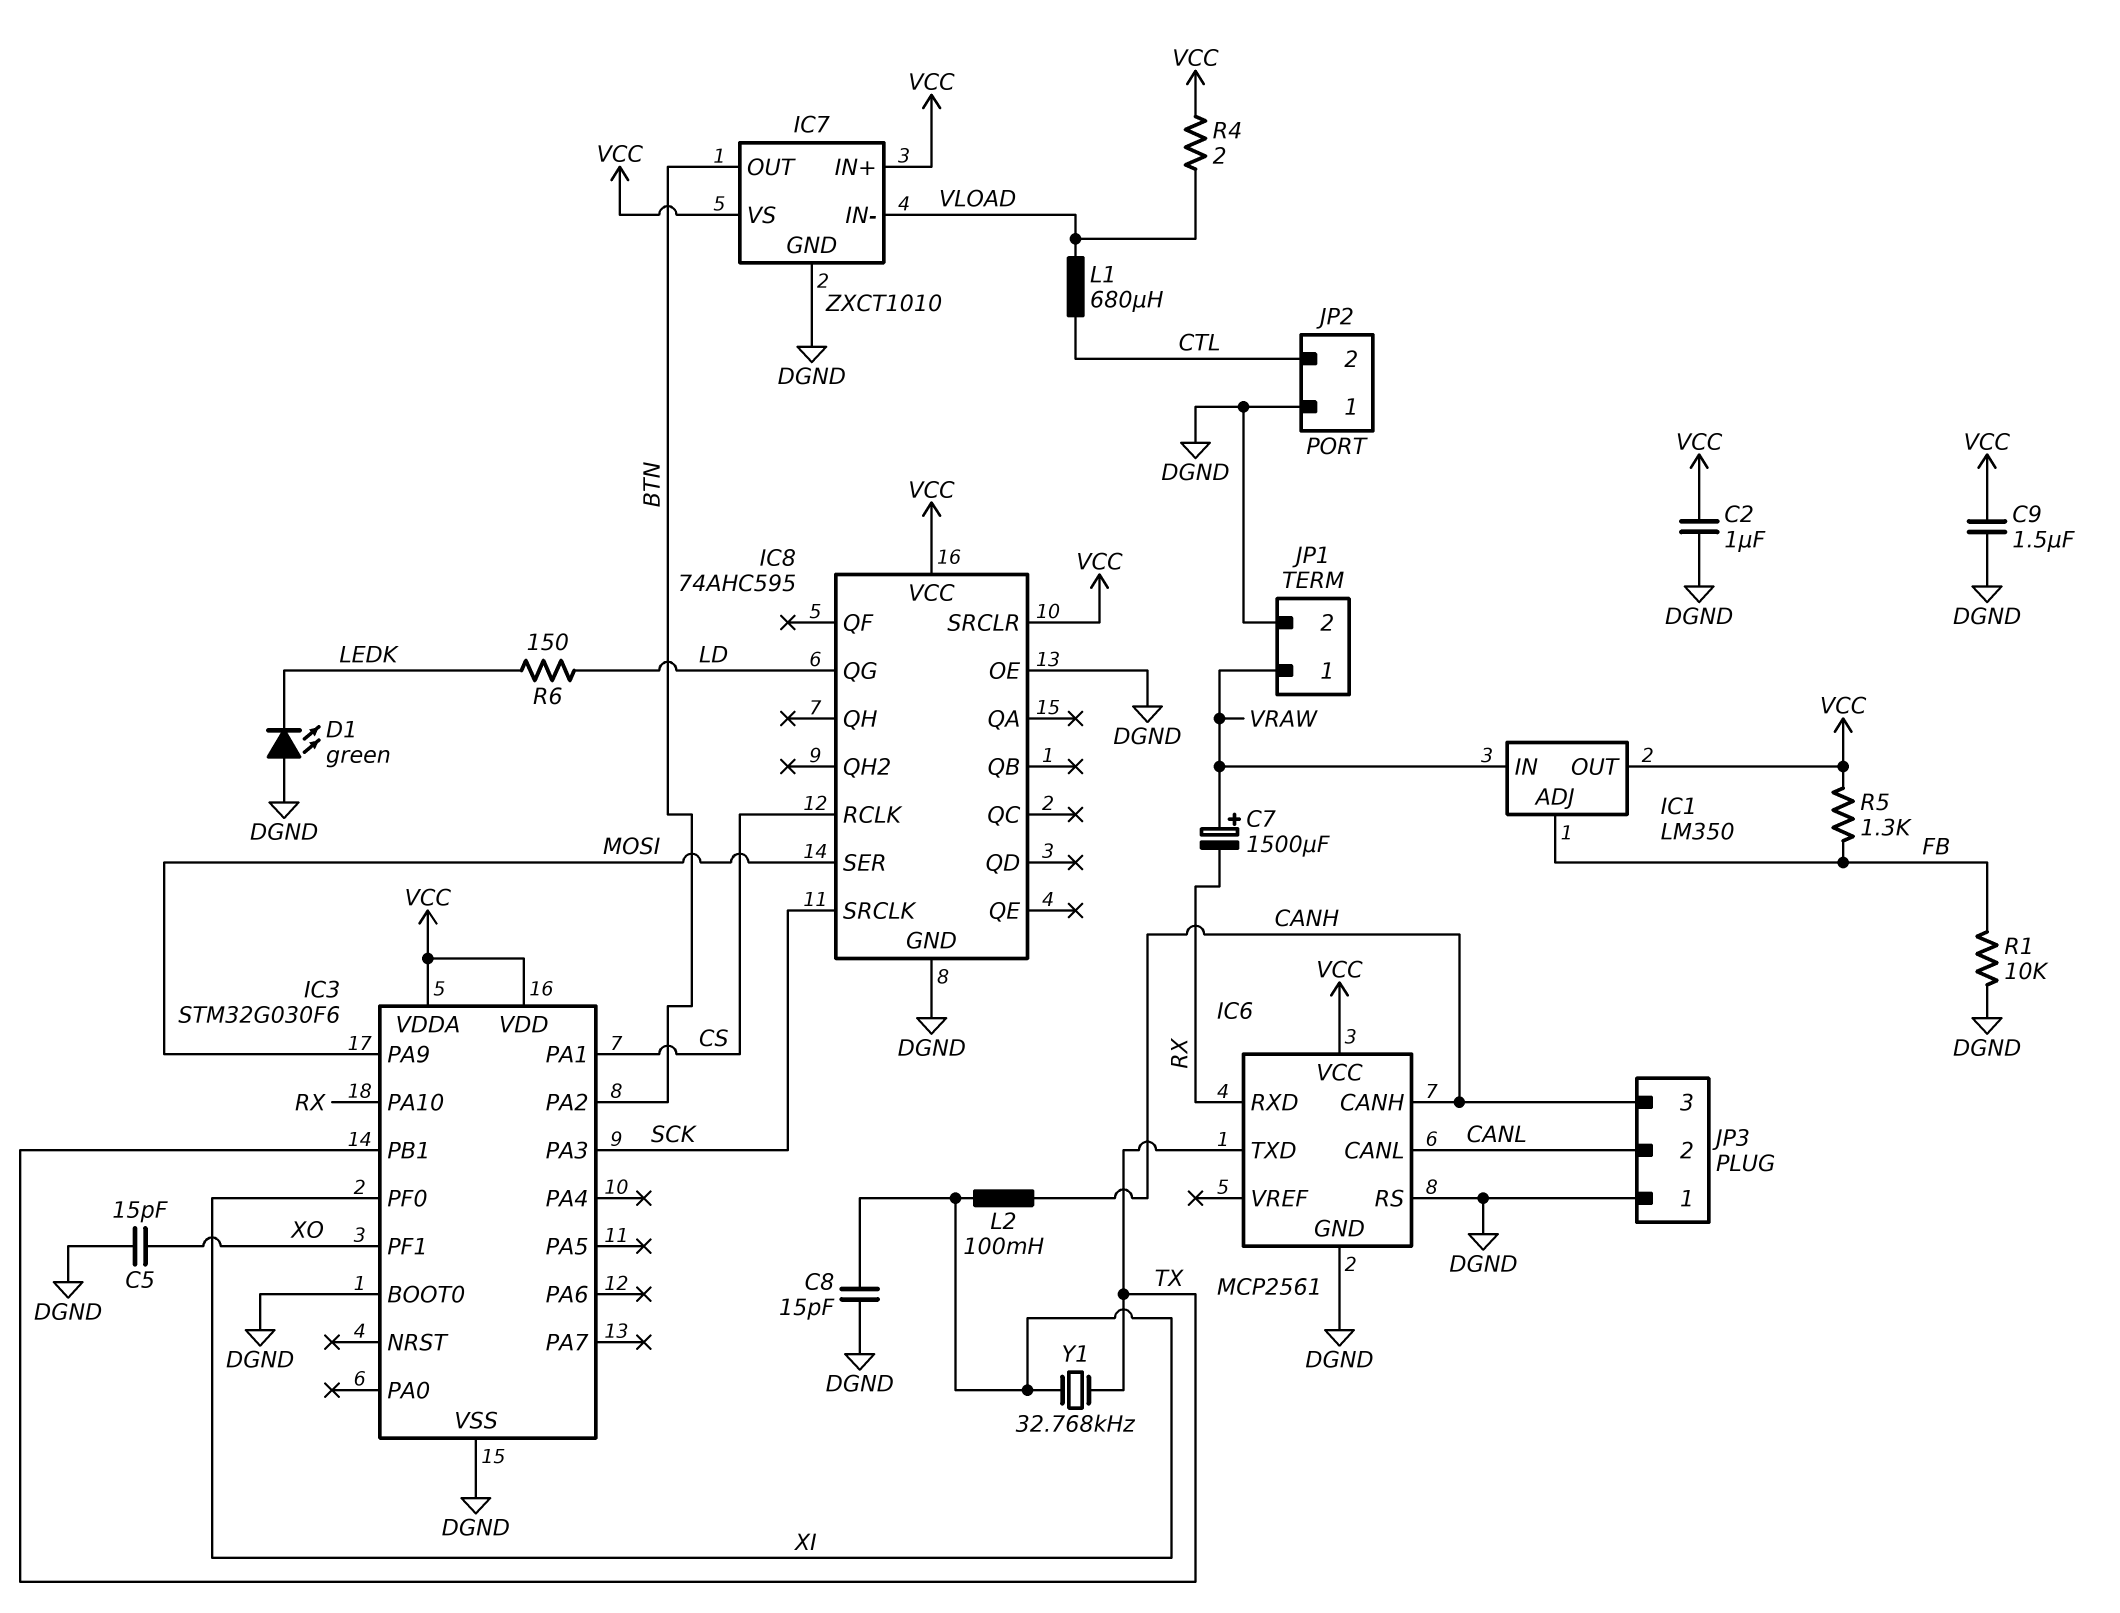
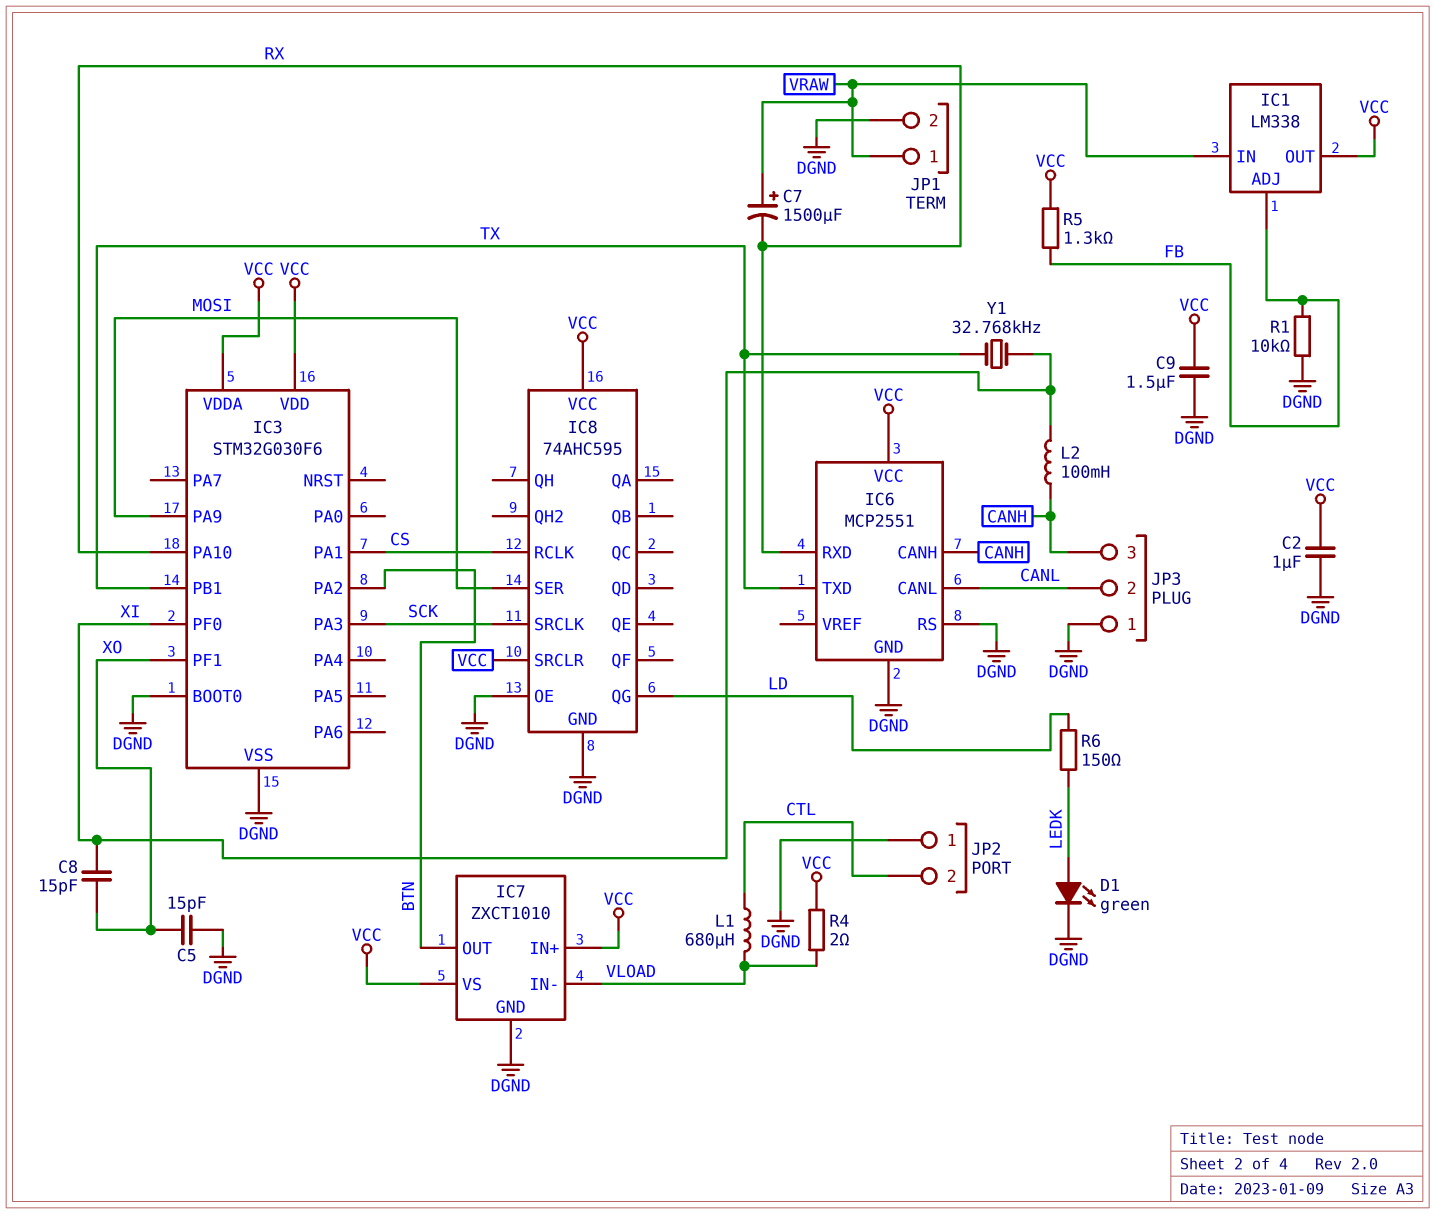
C8: 15pF (DGND, XI) -> 15pF (XI, XO)
D1: LED green (A DGND, K LEDK) -> LED green (A LEDK, K DGND)
IC1: LM350 -> LM338
IC6: MCP2561 -> MCP2551

